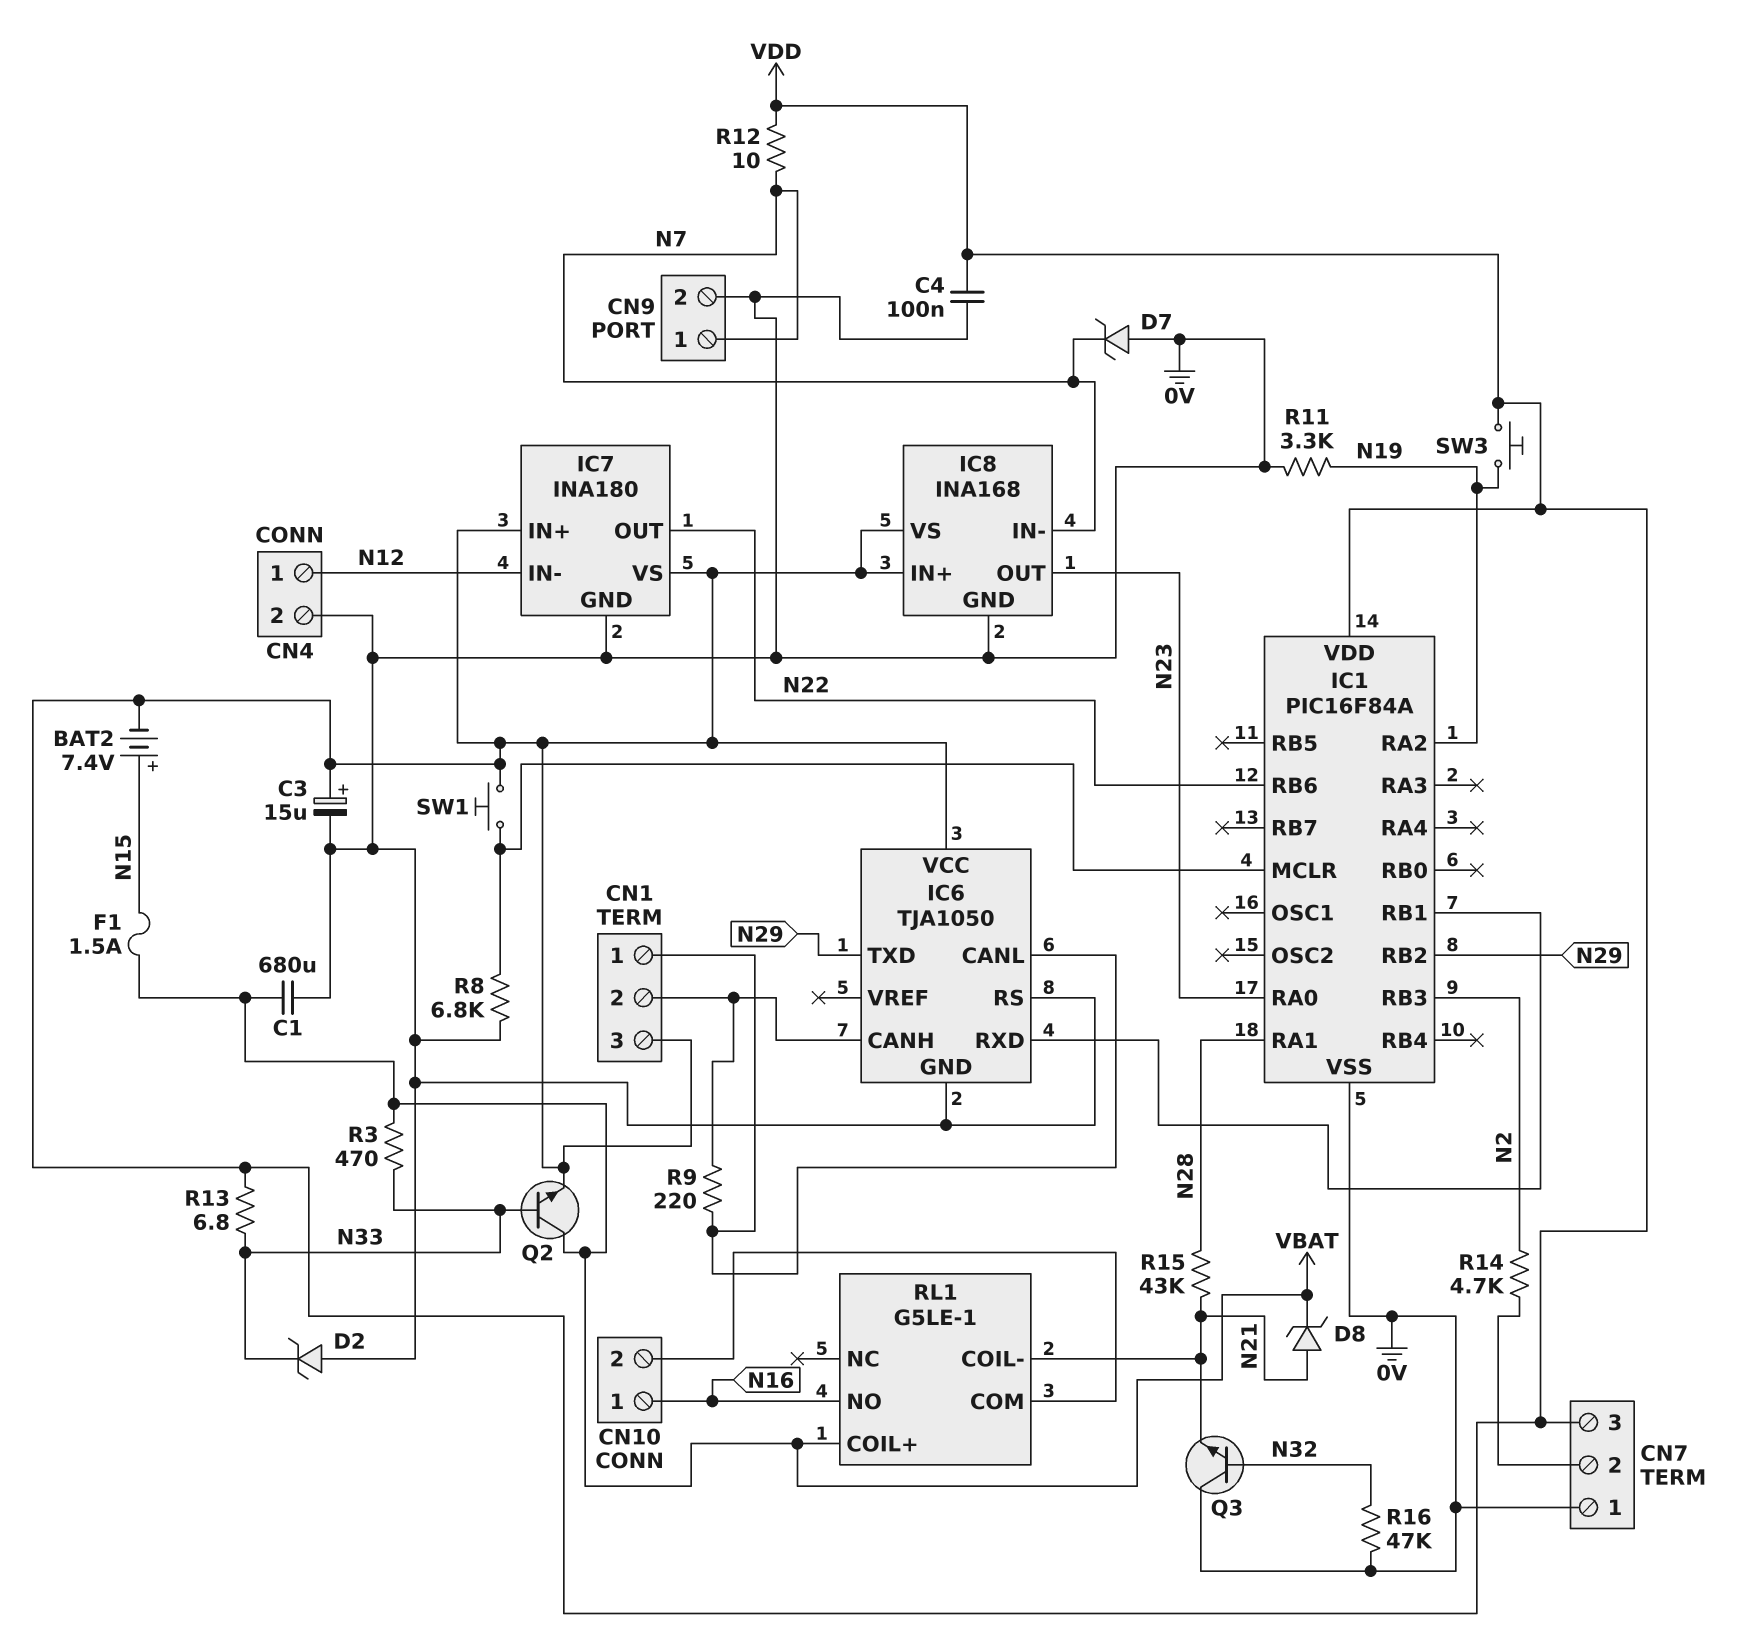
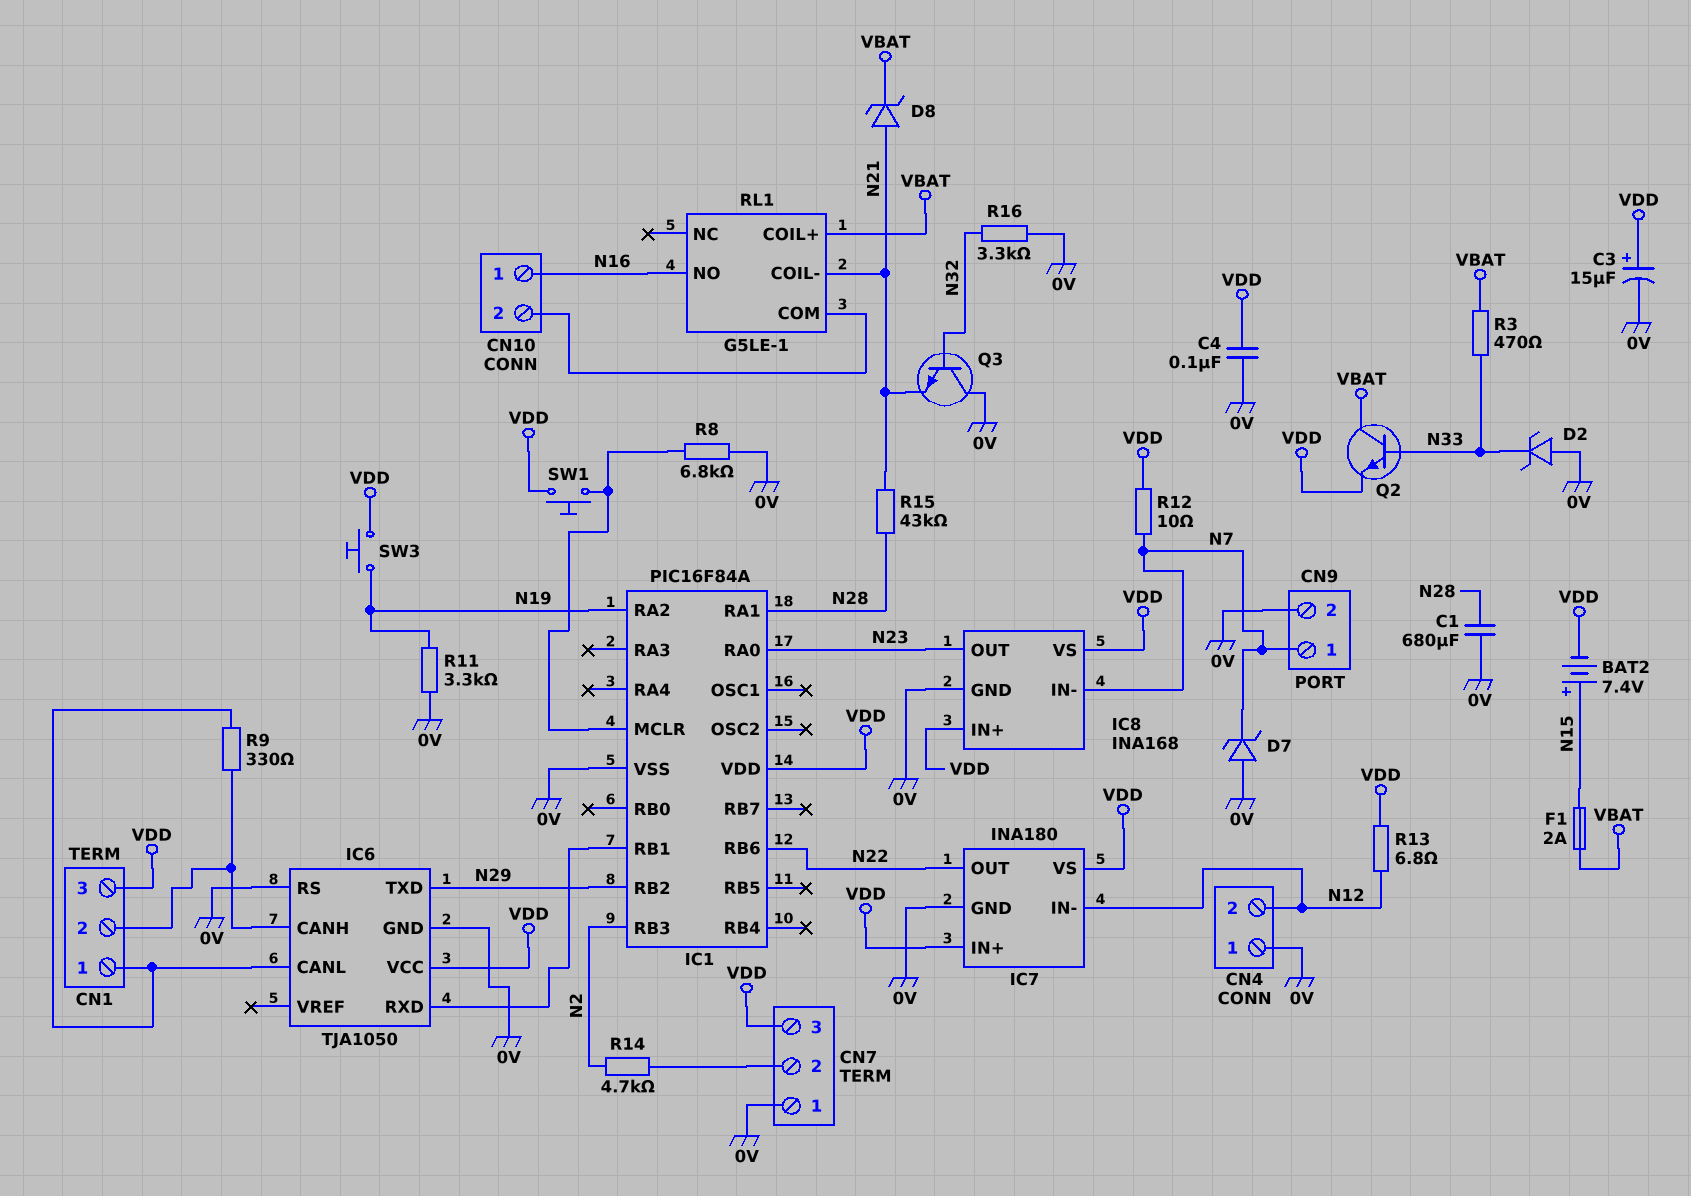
C1: 680uF (0V, VBAT) -> 680uF (0V, N28)
CN4 pin 1: N12 -> 0V
CN4 pin 2: 0V -> N12
F1: 1.5A (N15, VBAT) -> 2A (N15, VBAT)
R9: 220 (CN1/1, CN1/2) -> 330 (CN1/1, CN1/2)
R13: 6.8 (N33, VDD) -> 6.8 (N12, VDD)
R16: 47k (0V, N32) -> 3.3k (0V, N32)

